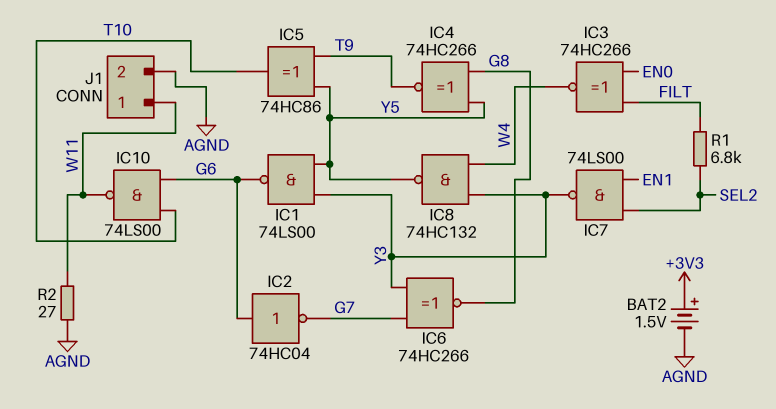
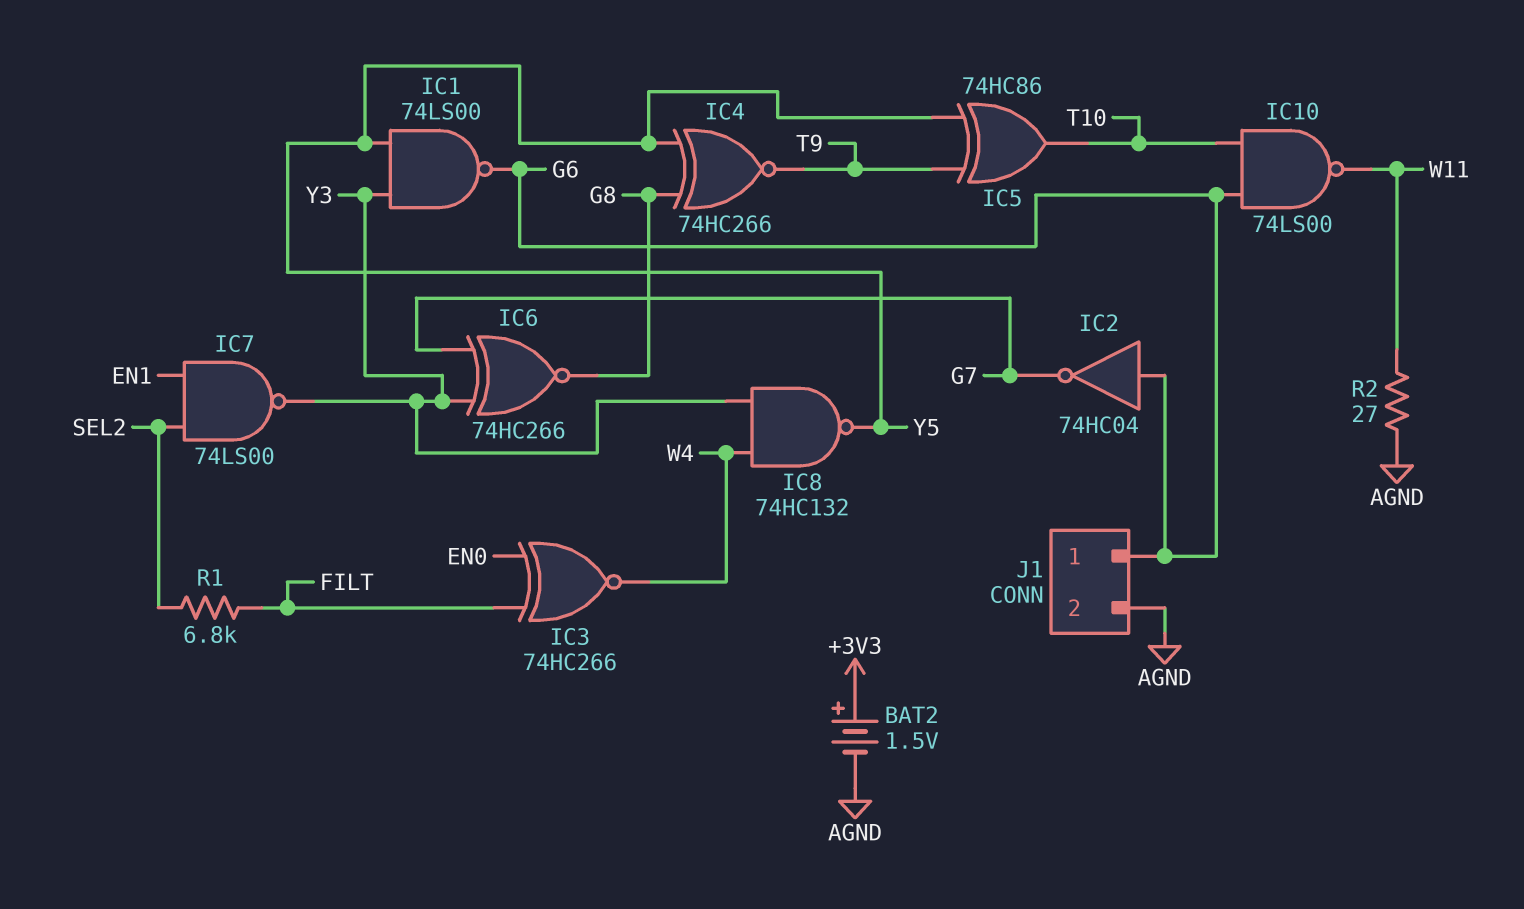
J1 pin 1: W11 -> G6

